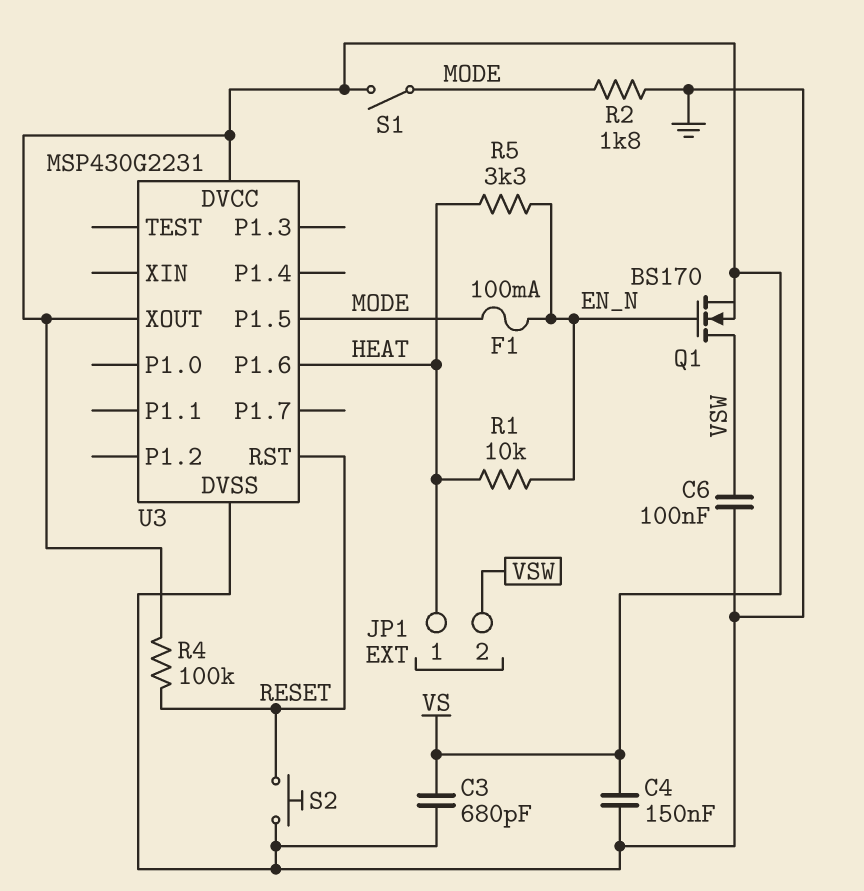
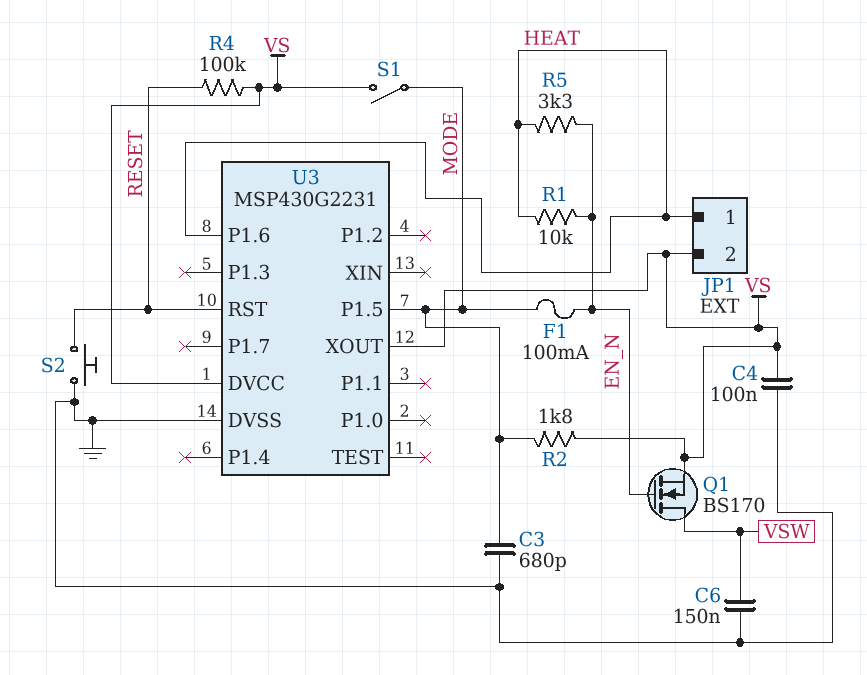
C3: 680pF (GND, VS) -> 680pF (GND, MODE)
C4: 150nF (GND, VS) -> 100nF (GND, VS)
C6: 100nF (GND, VSW) -> 150nF (GND, VSW)
JP1 pin 2: VSW -> VS
R2: 1.8k (GND, MODE) -> 1.8k (MODE, VS)

